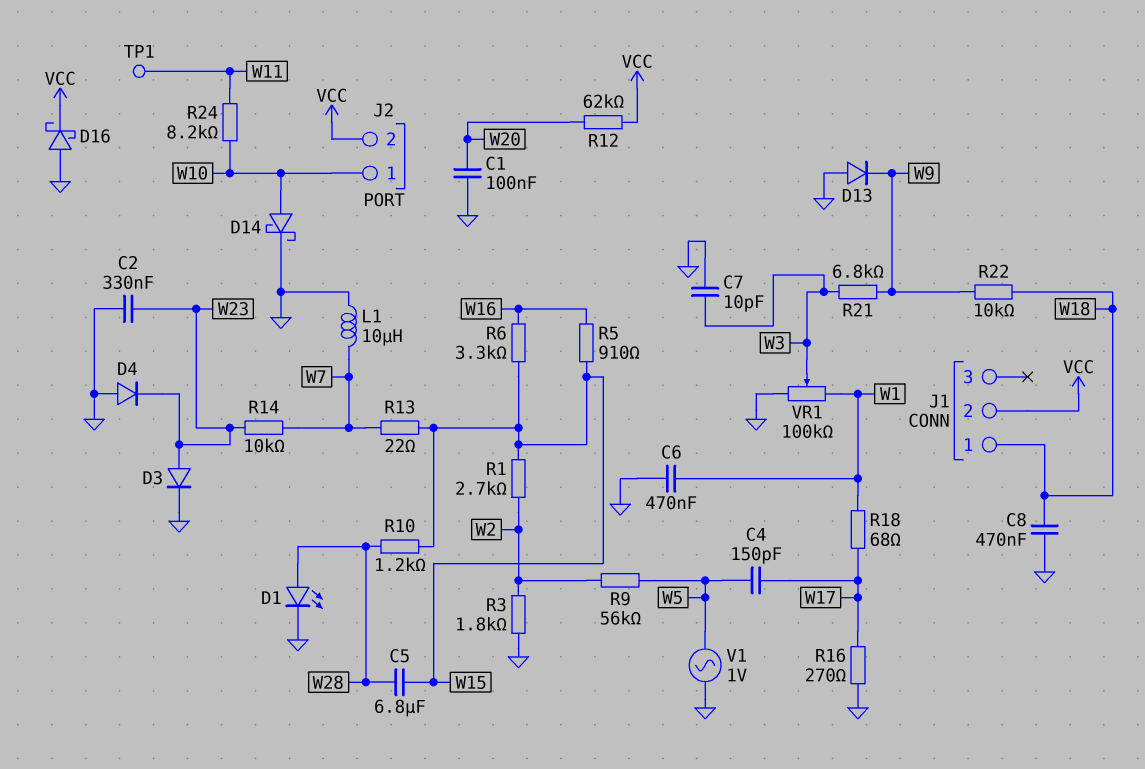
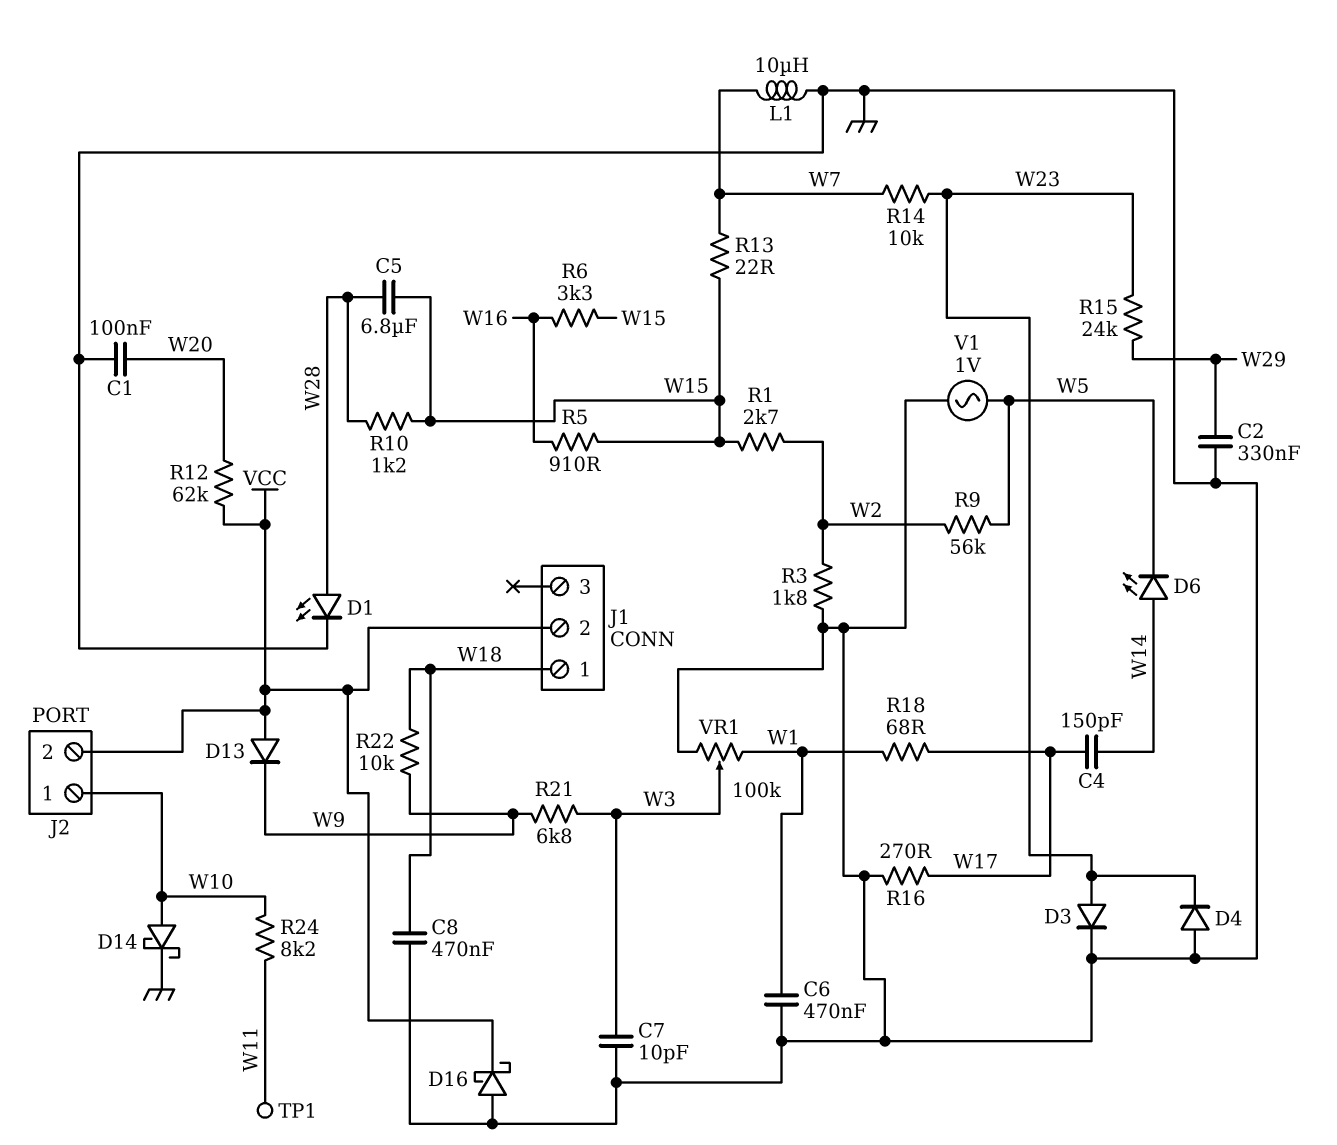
C2: 330nF (GND, W23) -> 330nF (GND, W29)
C4: 150pF (W5, W17) -> 150pF (W14, W17)
D6: none -> LED (A W14, K W5)
D13: diode (A GND, K W9) -> diode (A VCC, K W9)
R15: none -> 24k (W23, W29)

